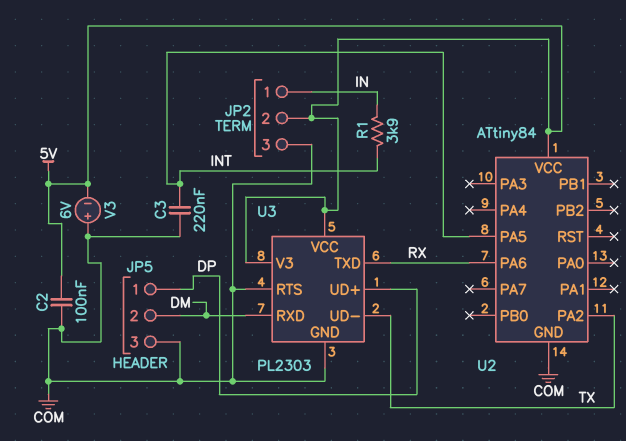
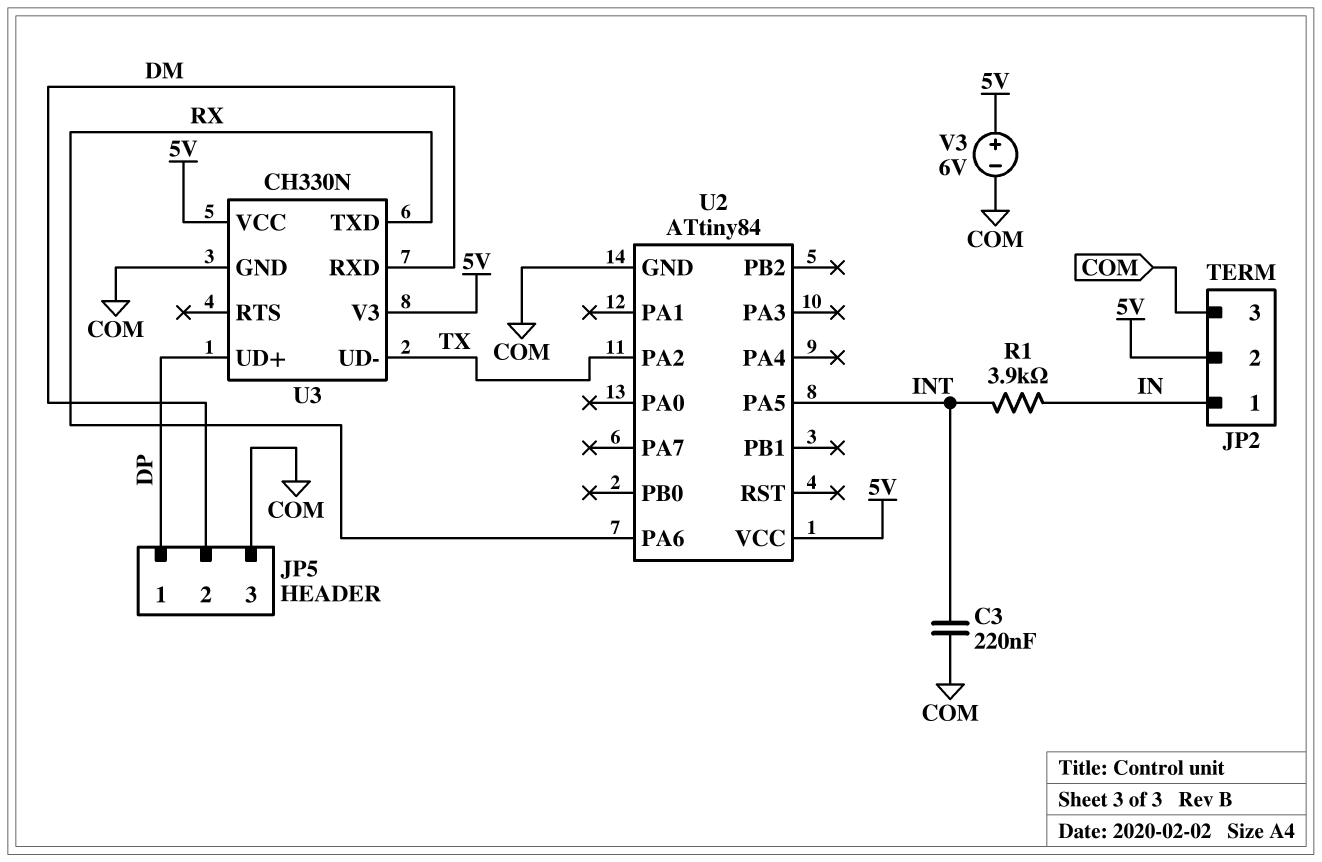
C2: 100nF (5V, COM) -> none
U3: PL2303 -> CH330N
U3 pin RTS: COM -> none
V3: 6V (plus COM, minus 5V) -> 6V (plus 5V, minus COM)

